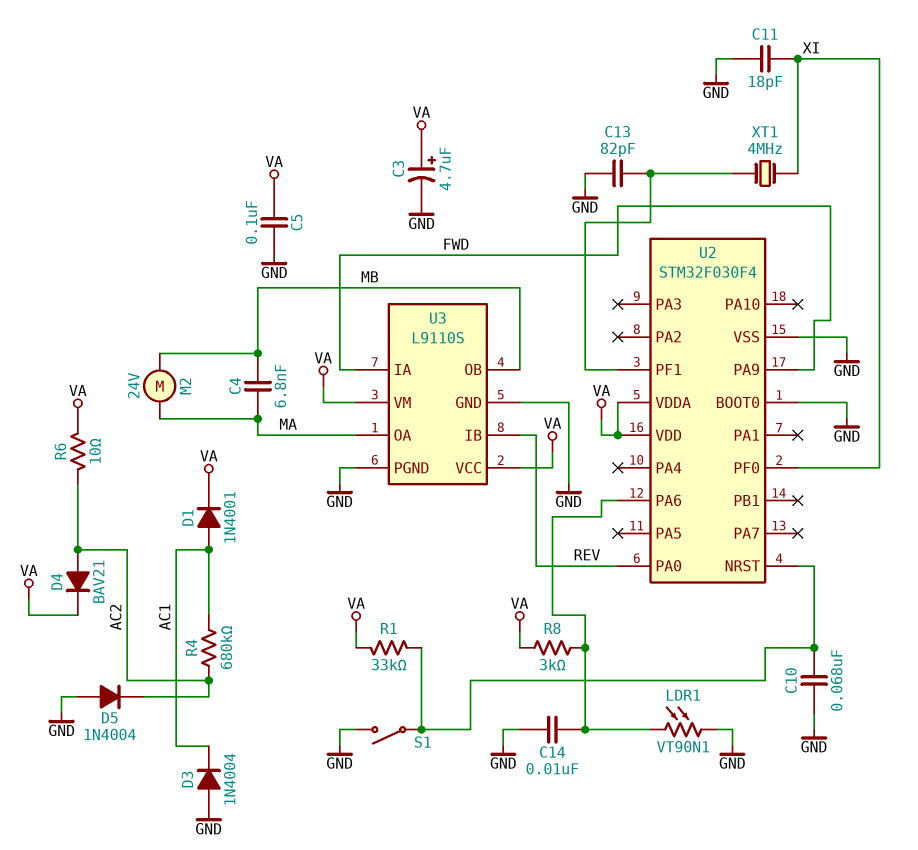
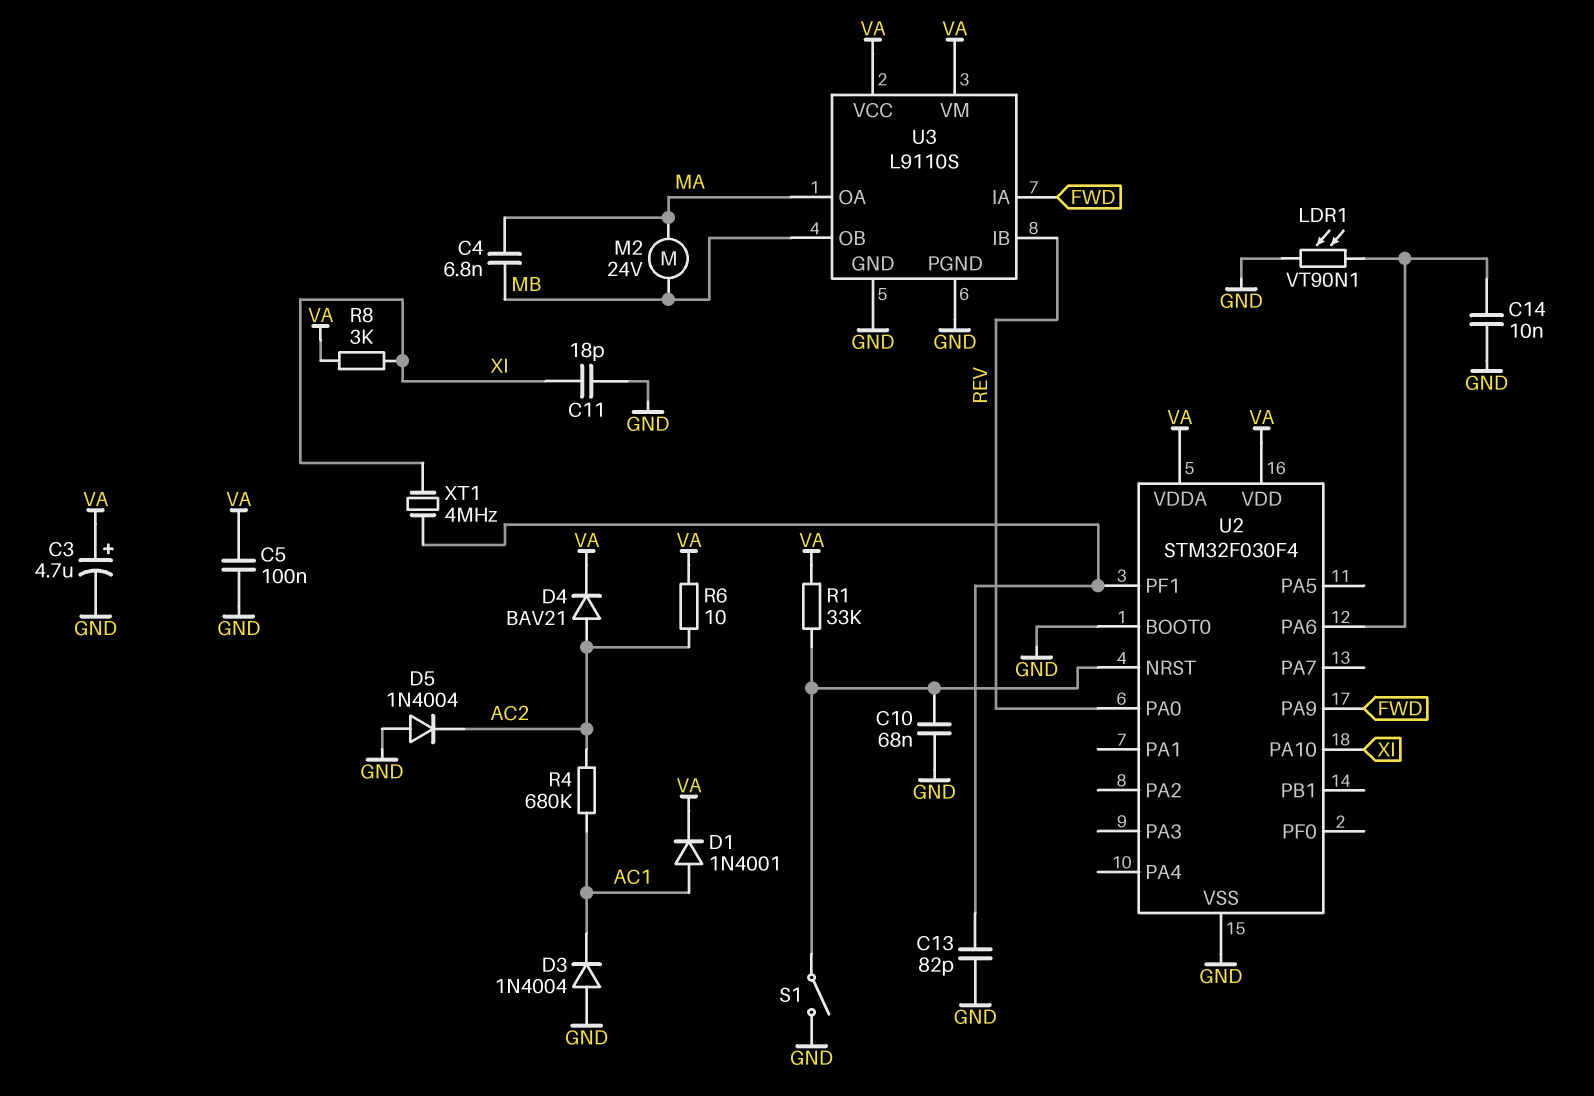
R8: 3k (U2/PA6, VA) -> 3k (VA, XI)
U2 pin PA10: none -> XI
U2 pin PF0: XI -> none

